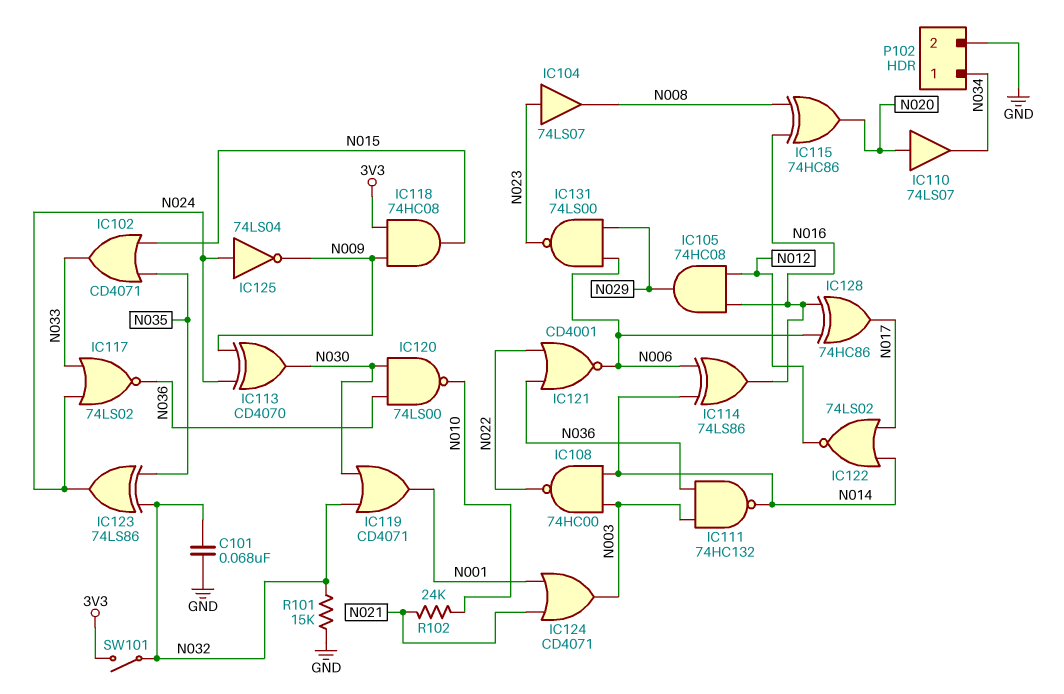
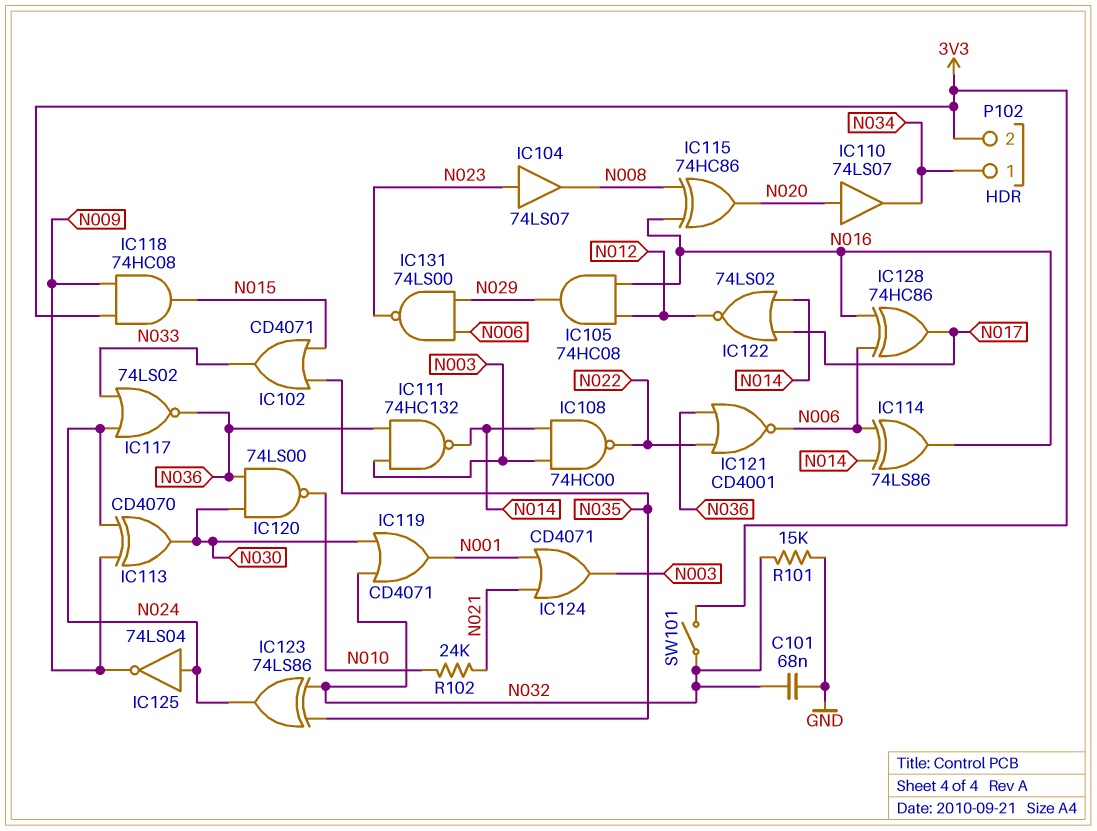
P102 pin 2: GND -> 3V3

